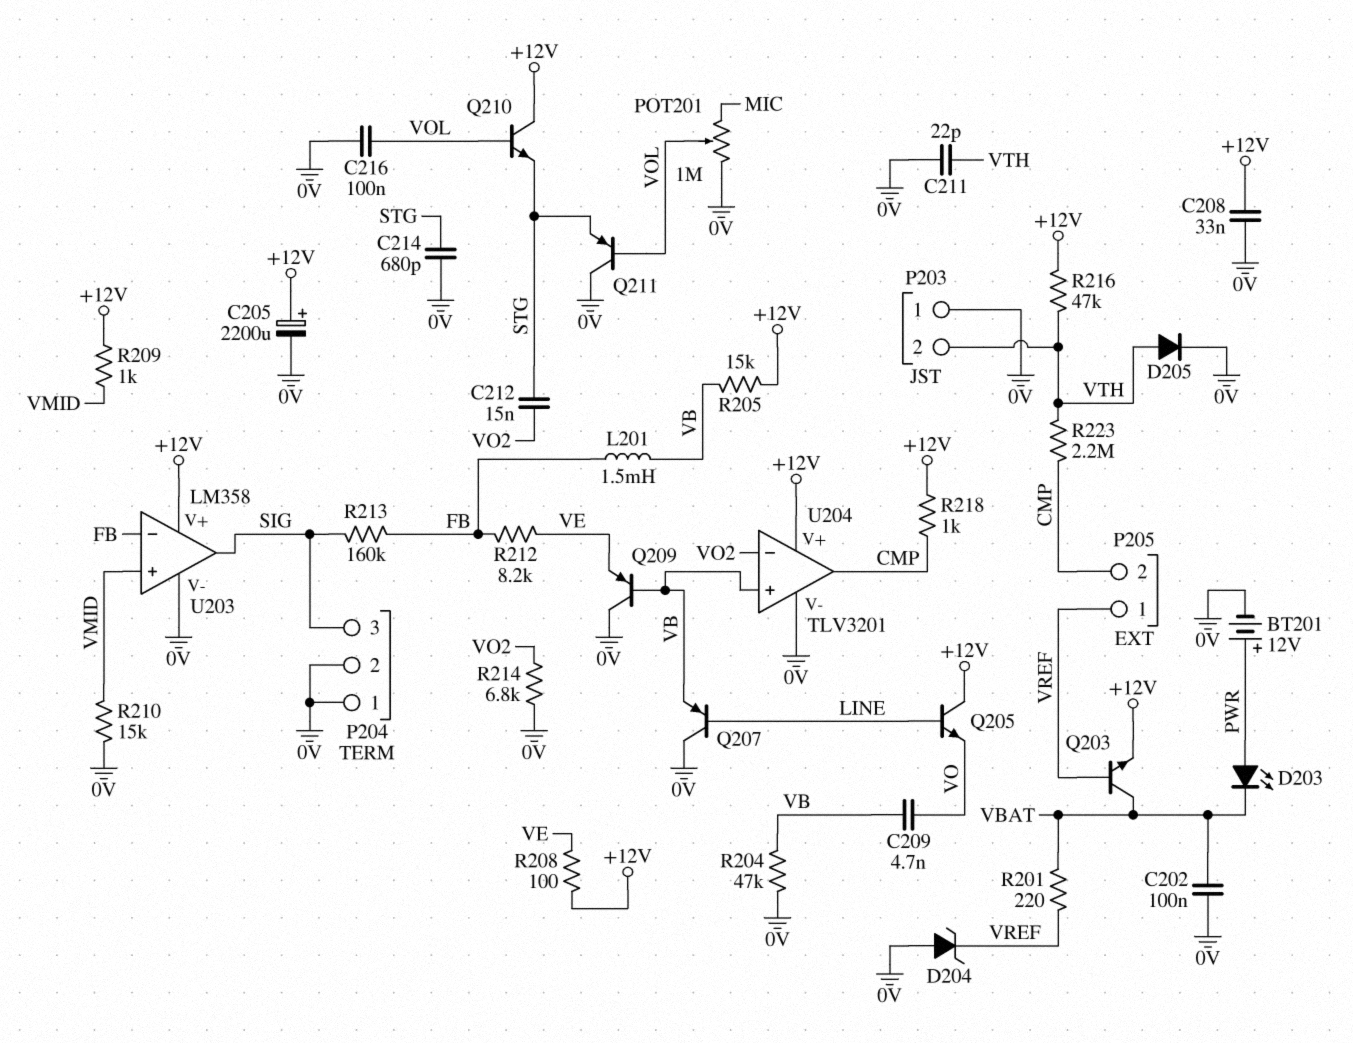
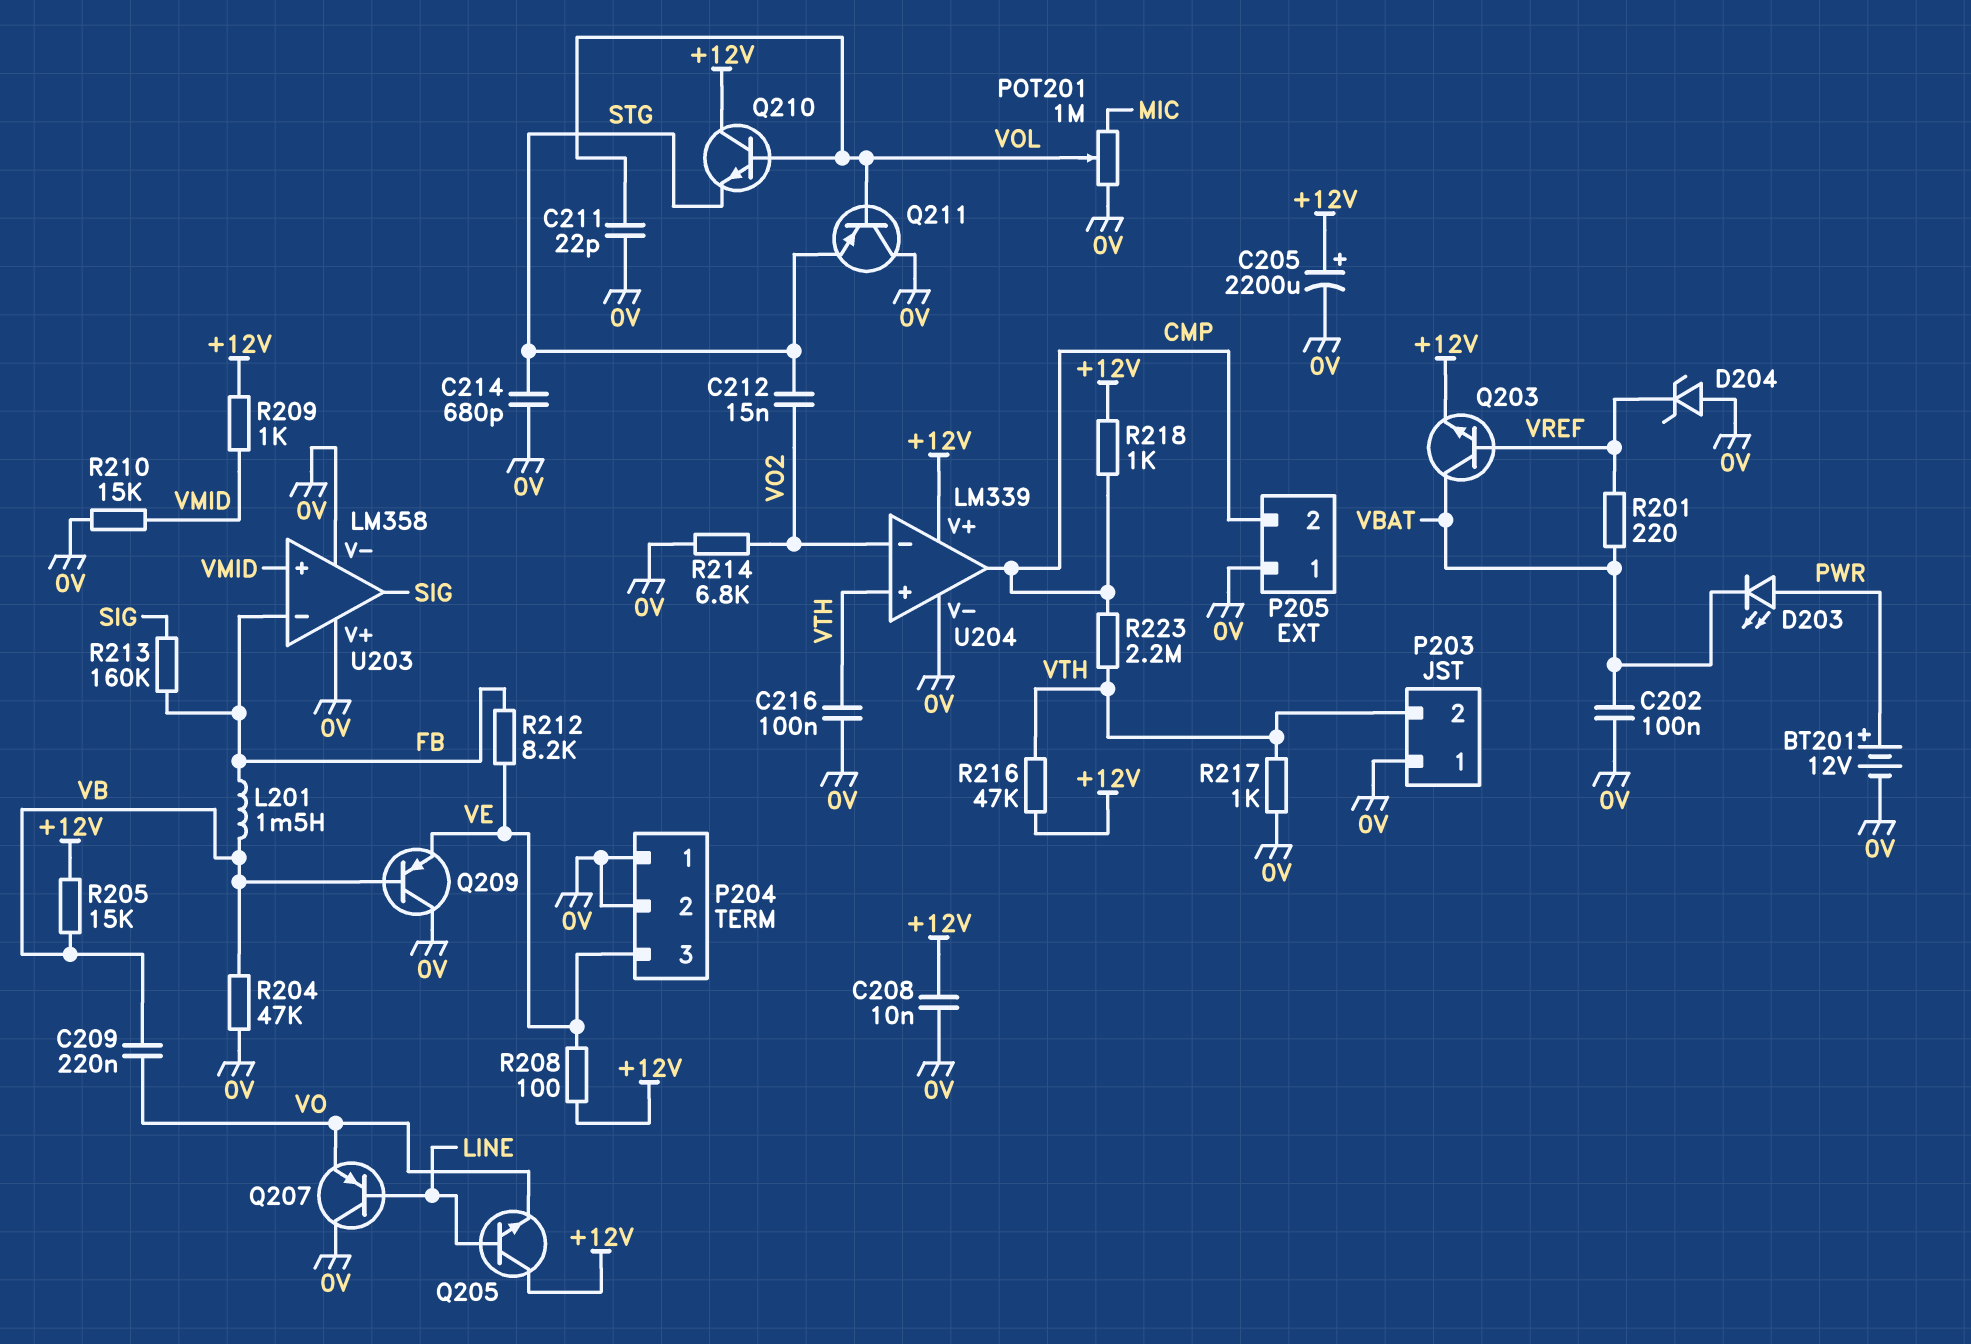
C208: 33nF (+12V, 0V) -> 10nF (+12V, 0V)
C209: 4.7nF (VB, VO) -> 220nF (VB, VO)
C211: 22pF (0V, VTH) -> 22pF (0V, VOL)
C216: 100nF (0V, VOL) -> 100nF (0V, VTH)
D205: diode (A VTH, K 0V) -> none
P204 pin 3: SIG -> VE
P205 pin 1: VREF -> 0V
Q207: PNP (B LINE, C 0V, E VB) -> PNP (B LINE, C 0V, E VO)
R217: none -> 1k (0V, VTH)
U203 pin V+: +12V -> 0V
U204: TLV3201 -> LM339
U204 pin in+: VB -> VTH

